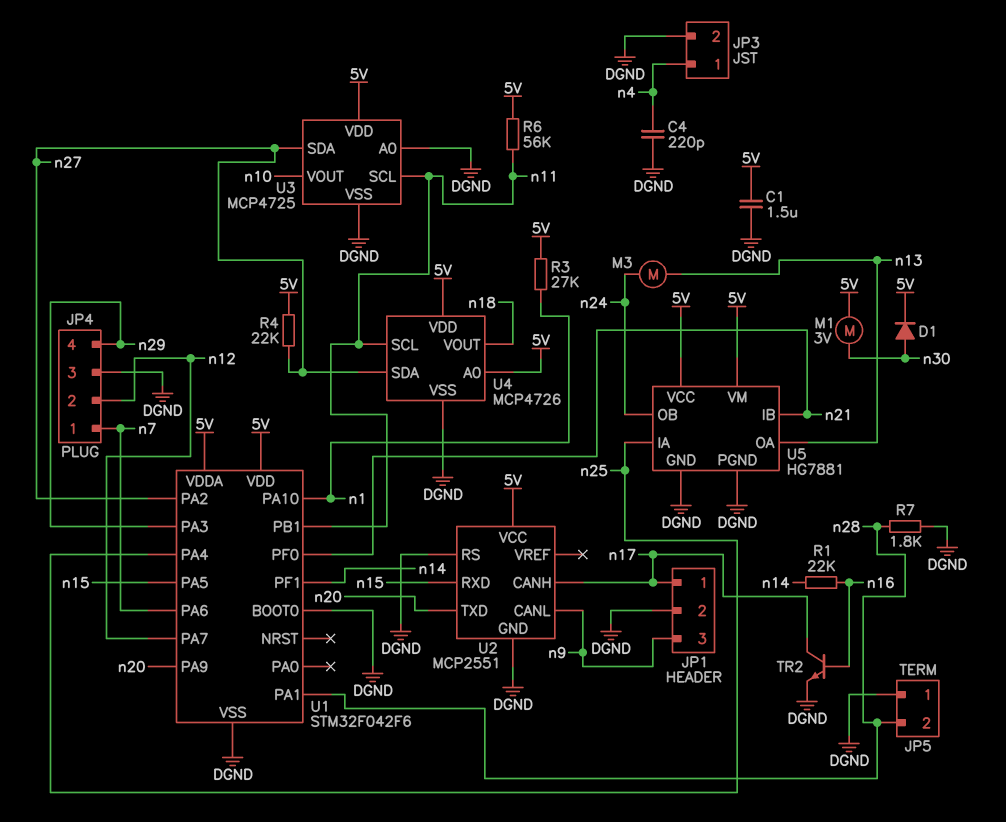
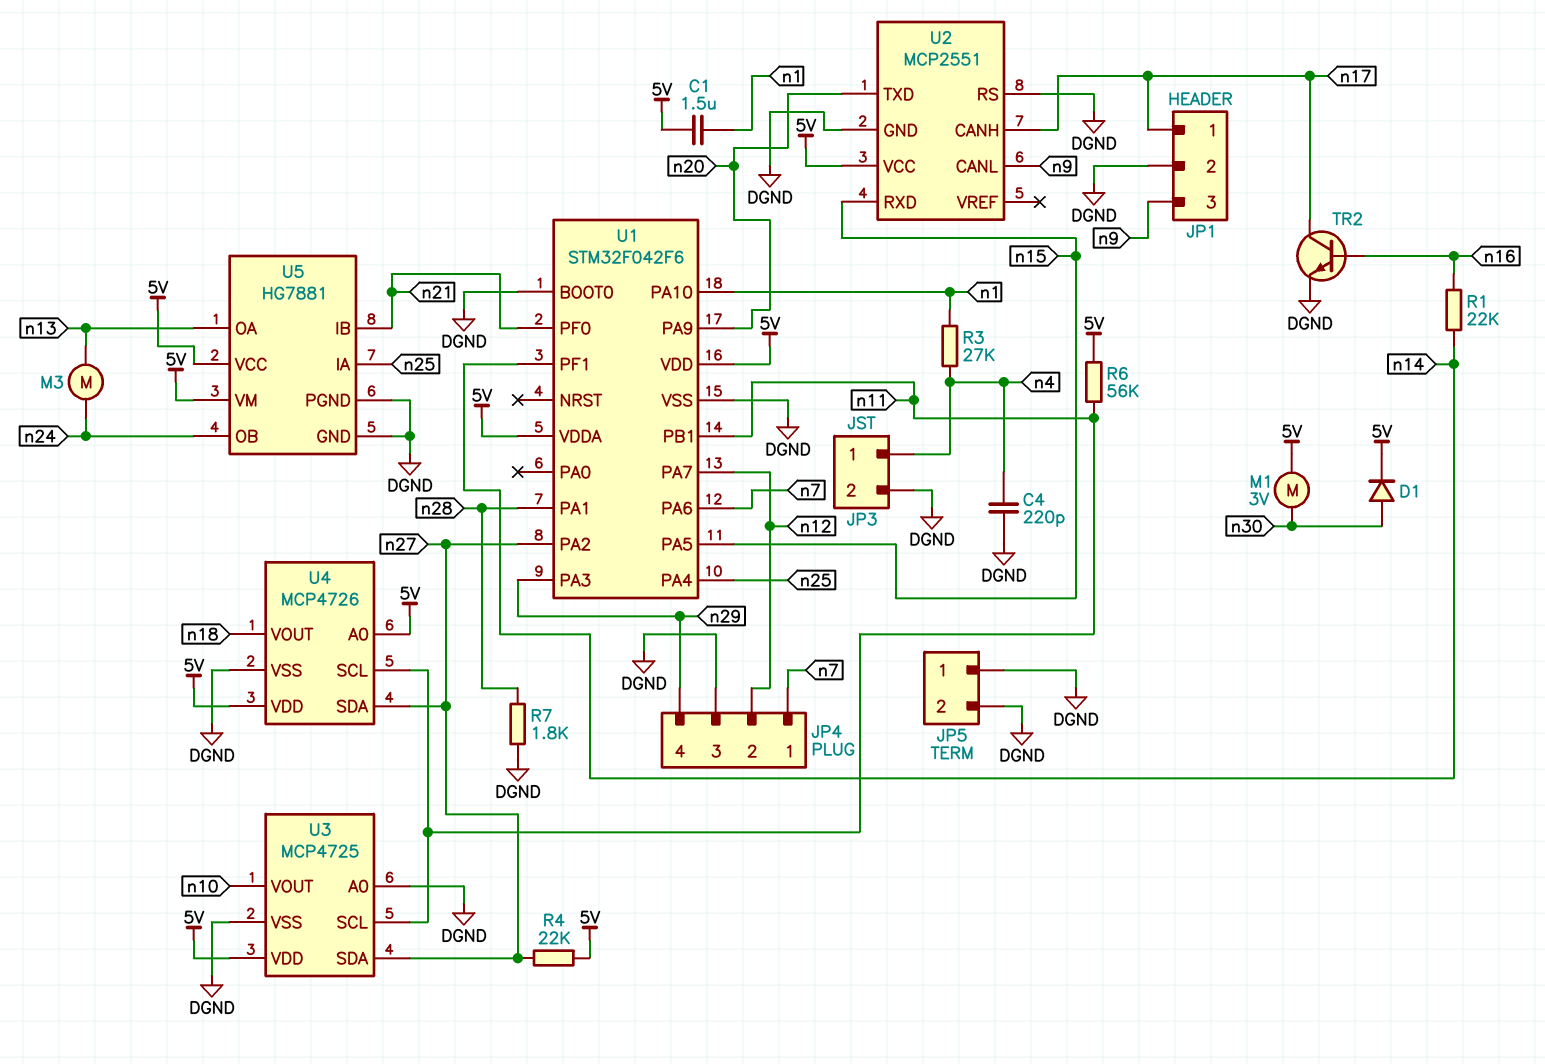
C1: 1.5uF (5V, DGND) -> 1.5uF (5V, n1)
JP5 pin 2: n28 -> DGND
R3: 27k (5V, n1) -> 27k (n1, n4)

